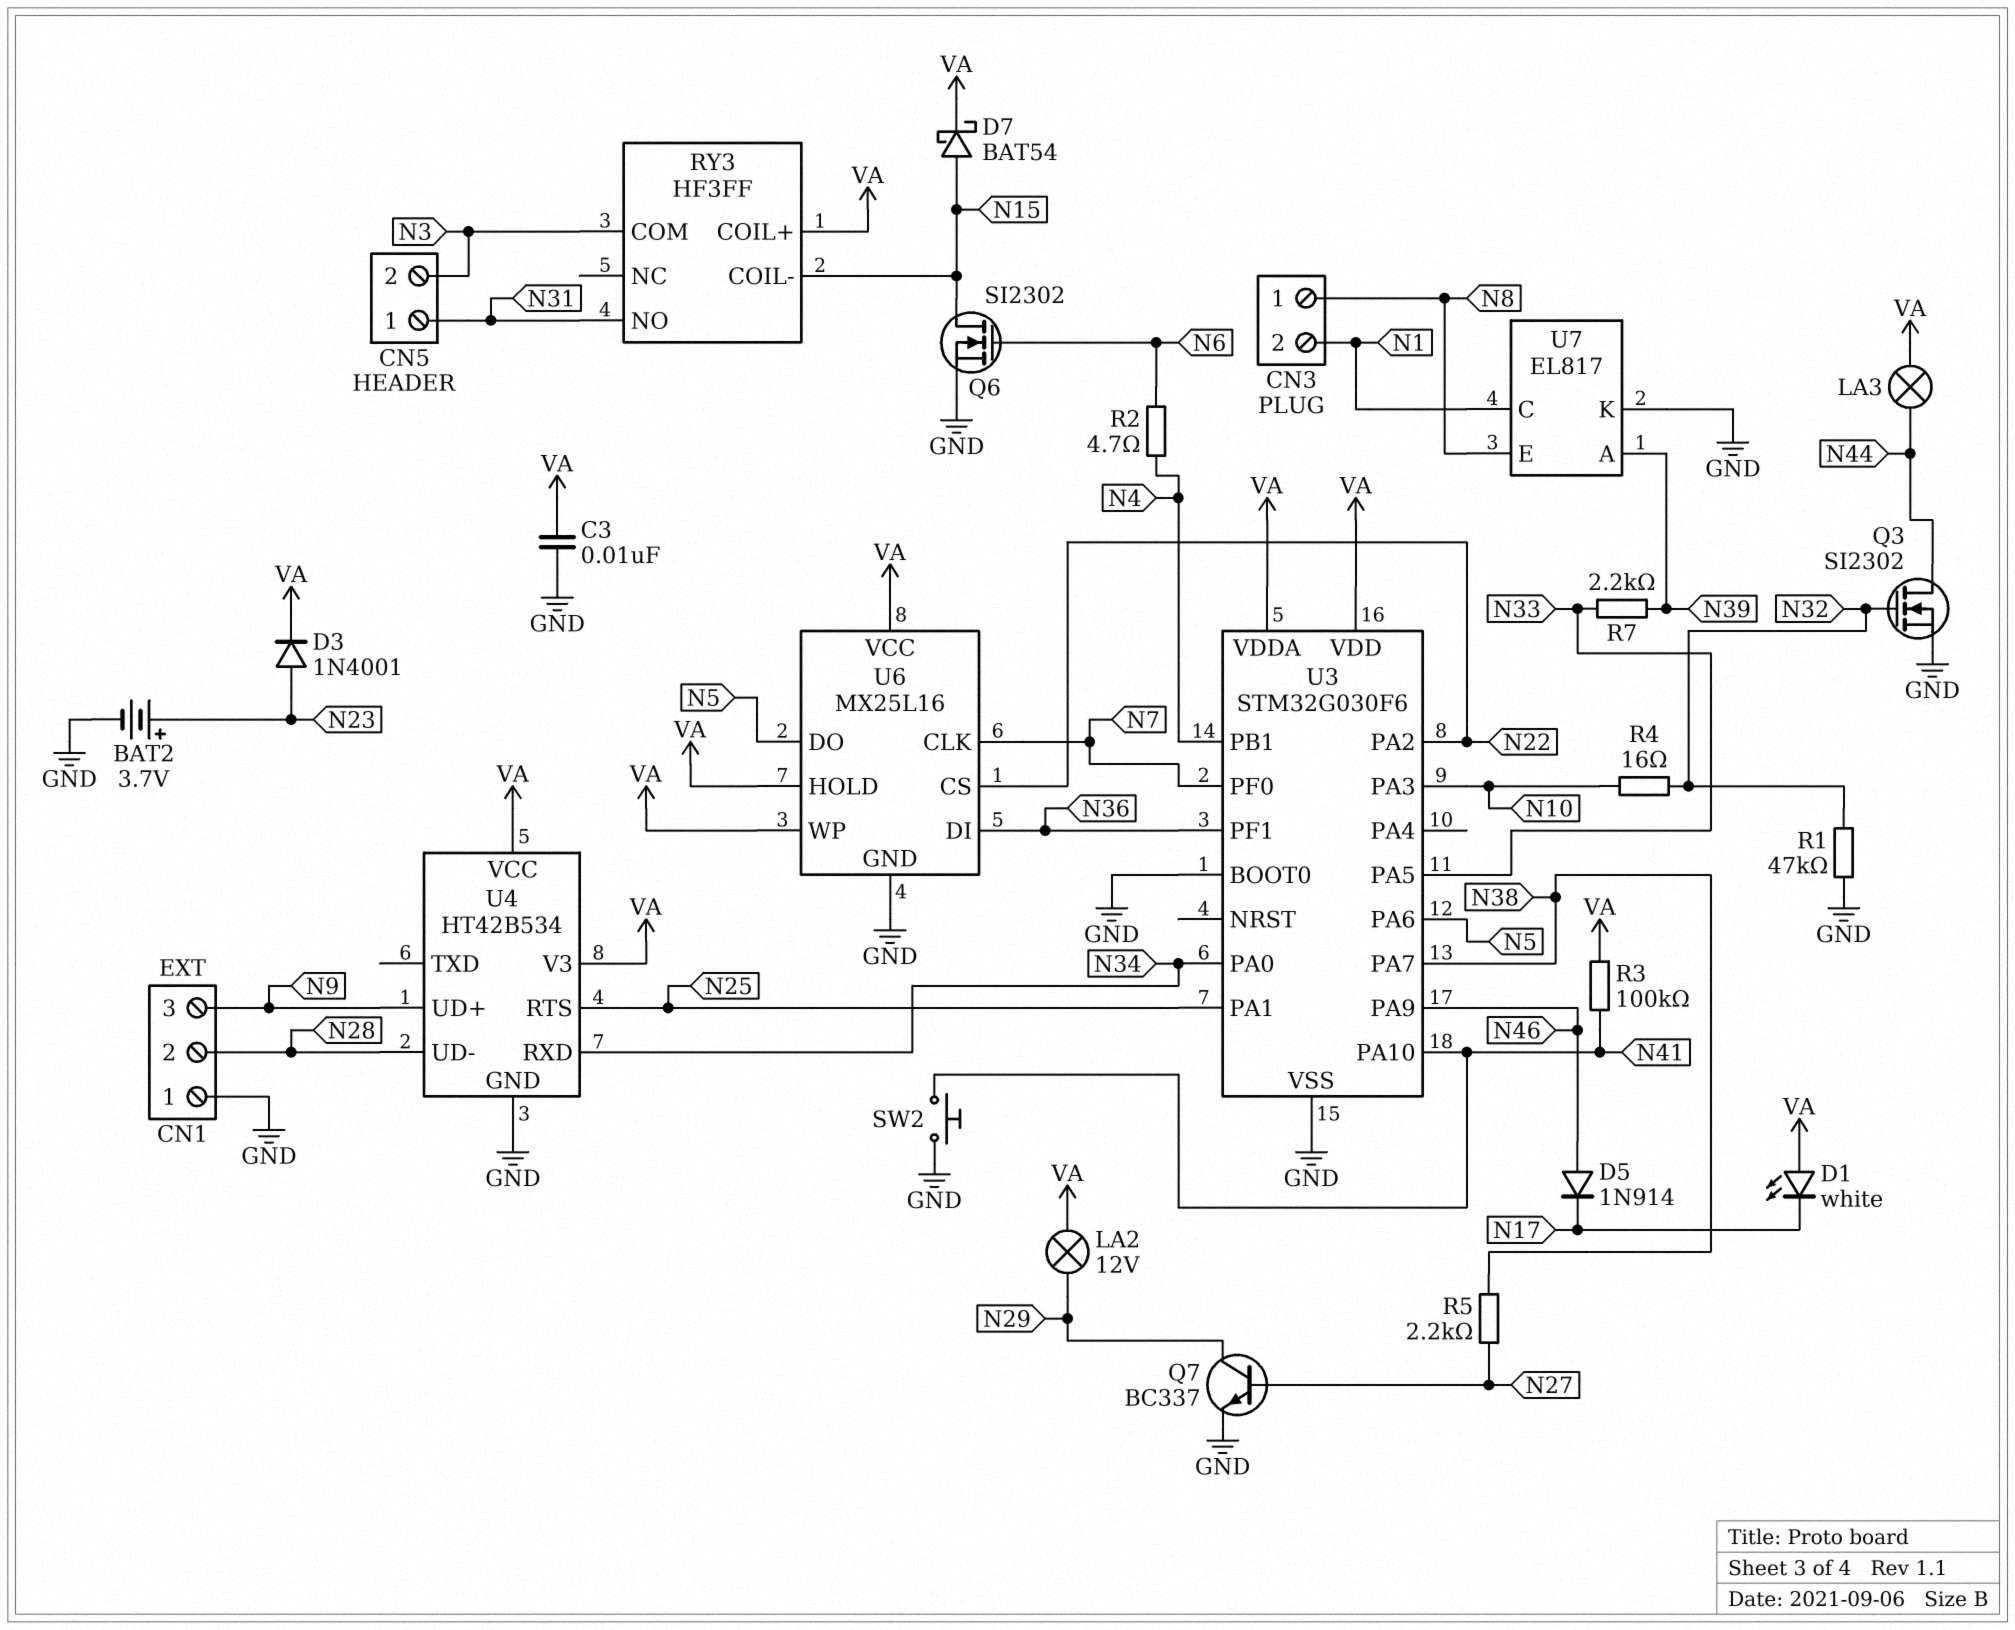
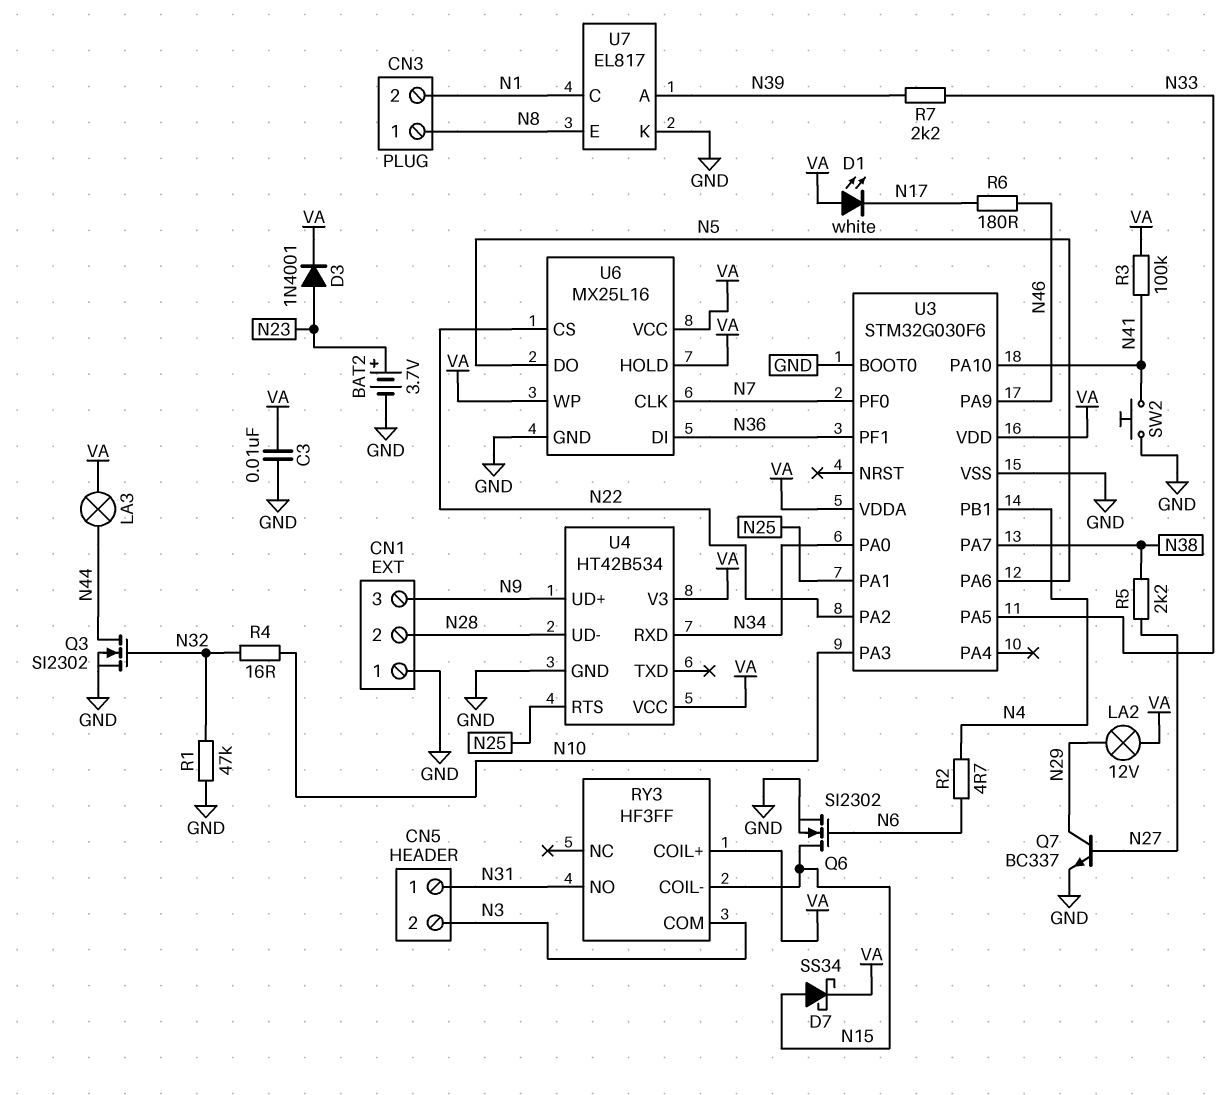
D5: diode 1N914 (A N46, K N17) -> none
D7: schottky BAT54 (A N15, K VA) -> schottky SS34 (A N15, K VA)
R6: none -> 180 (N17, N46)

